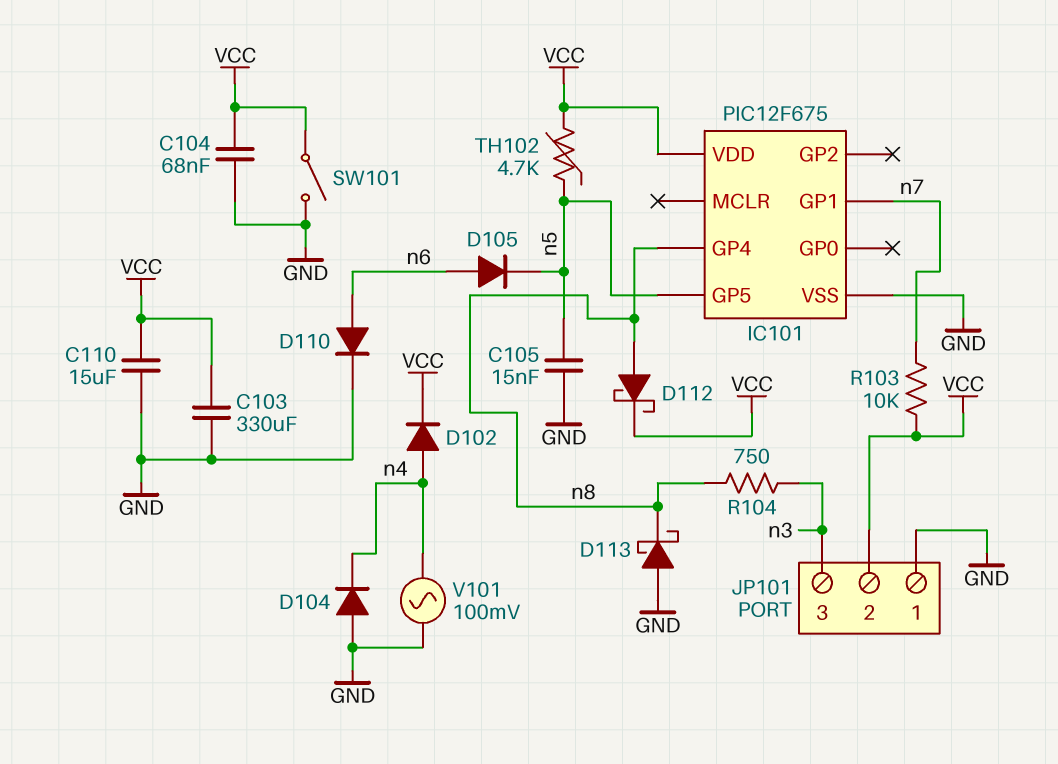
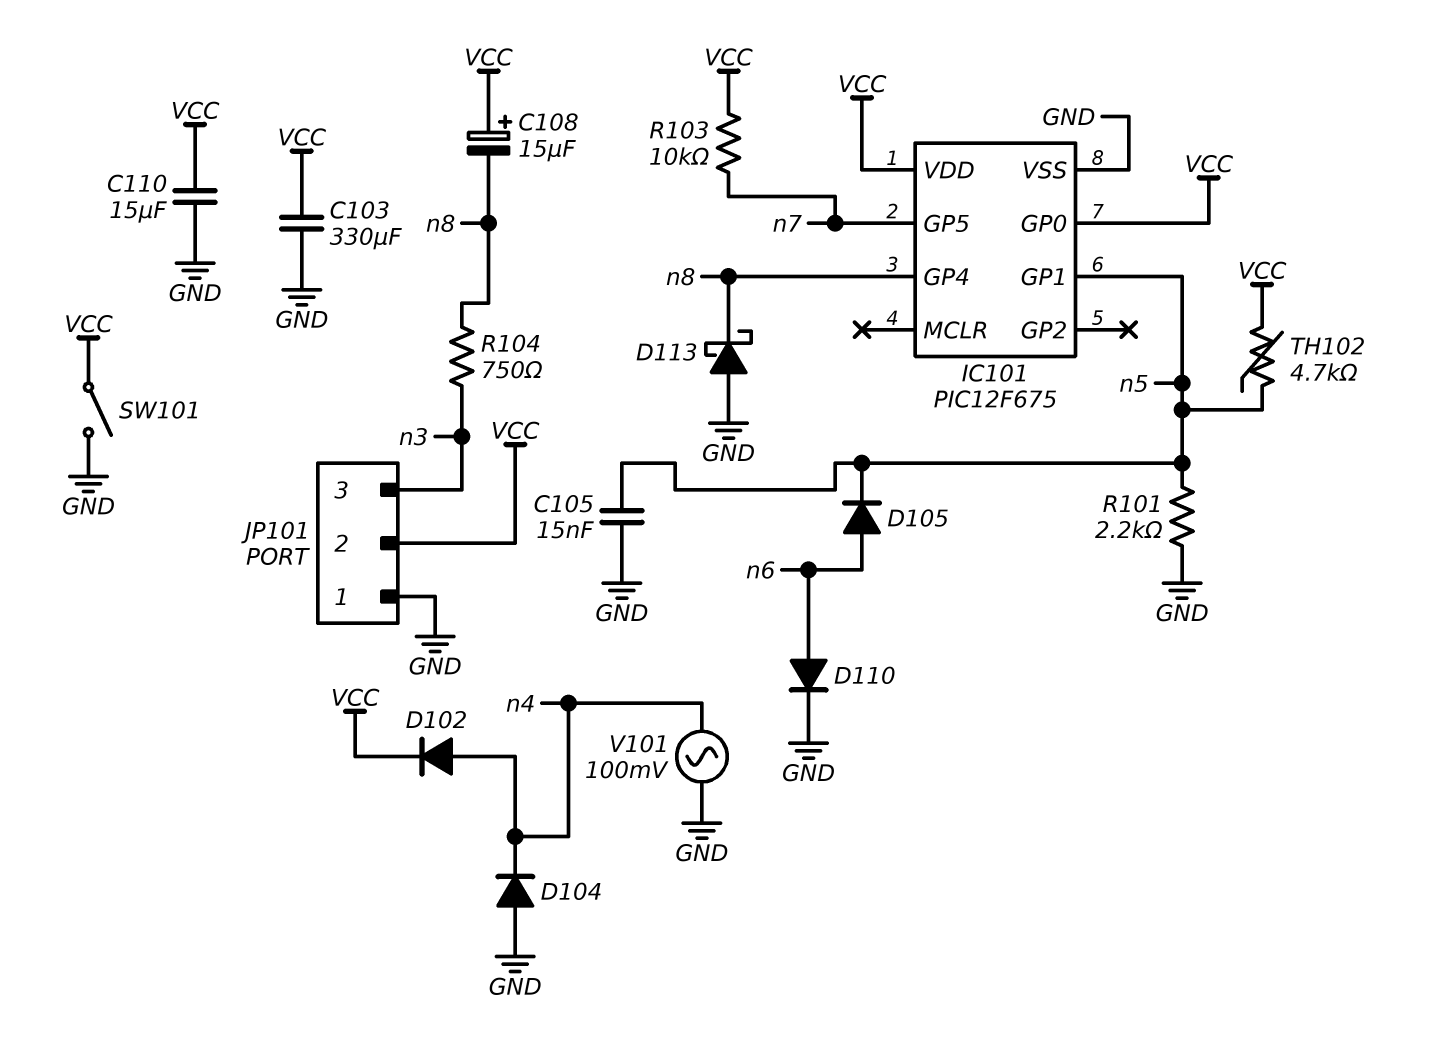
C104: 68nF (GND, VCC) -> none
C108: none -> 15uF (plus VCC, minus n8)
D112: schottky (A n8, K VCC) -> none
IC101 pin GP0: none -> VCC
IC101 pin GP1: n7 -> n5
IC101 pin GP5: n5 -> n7
R101: none -> 2.2k (GND, n5)

